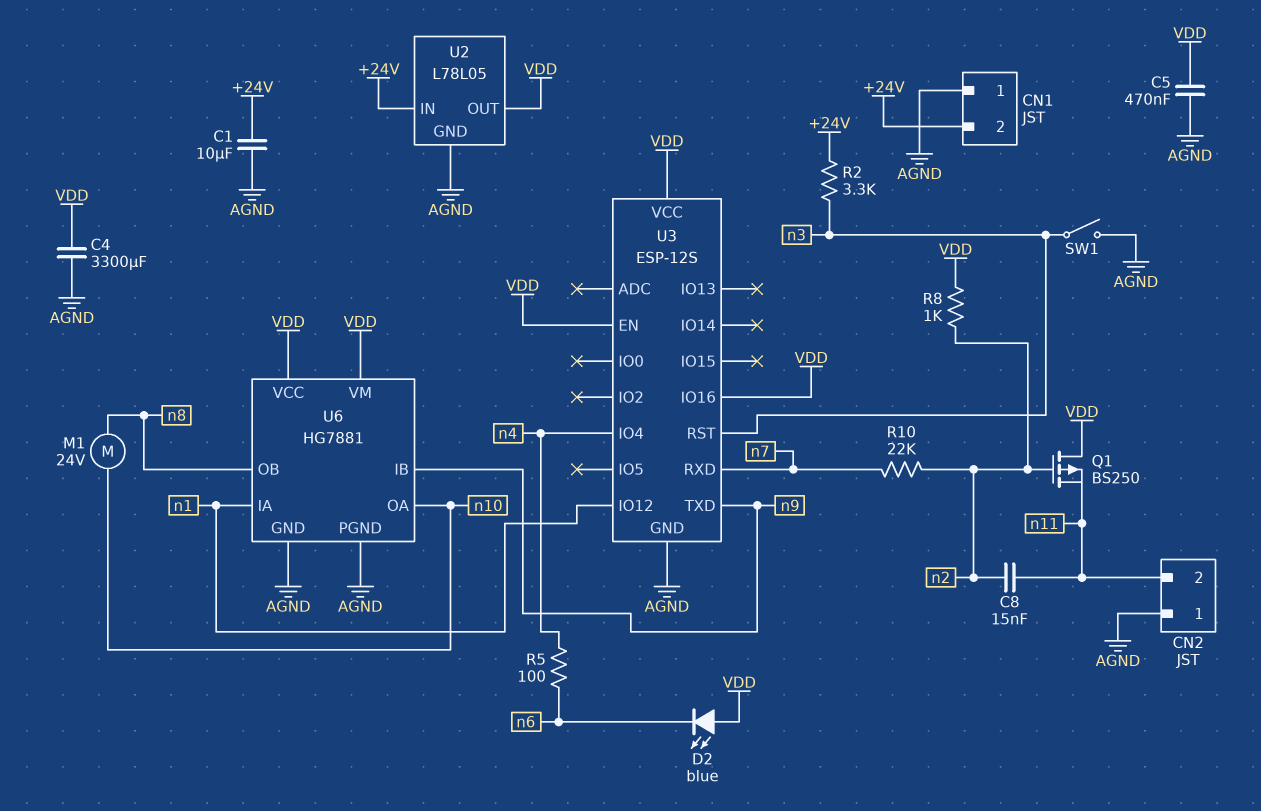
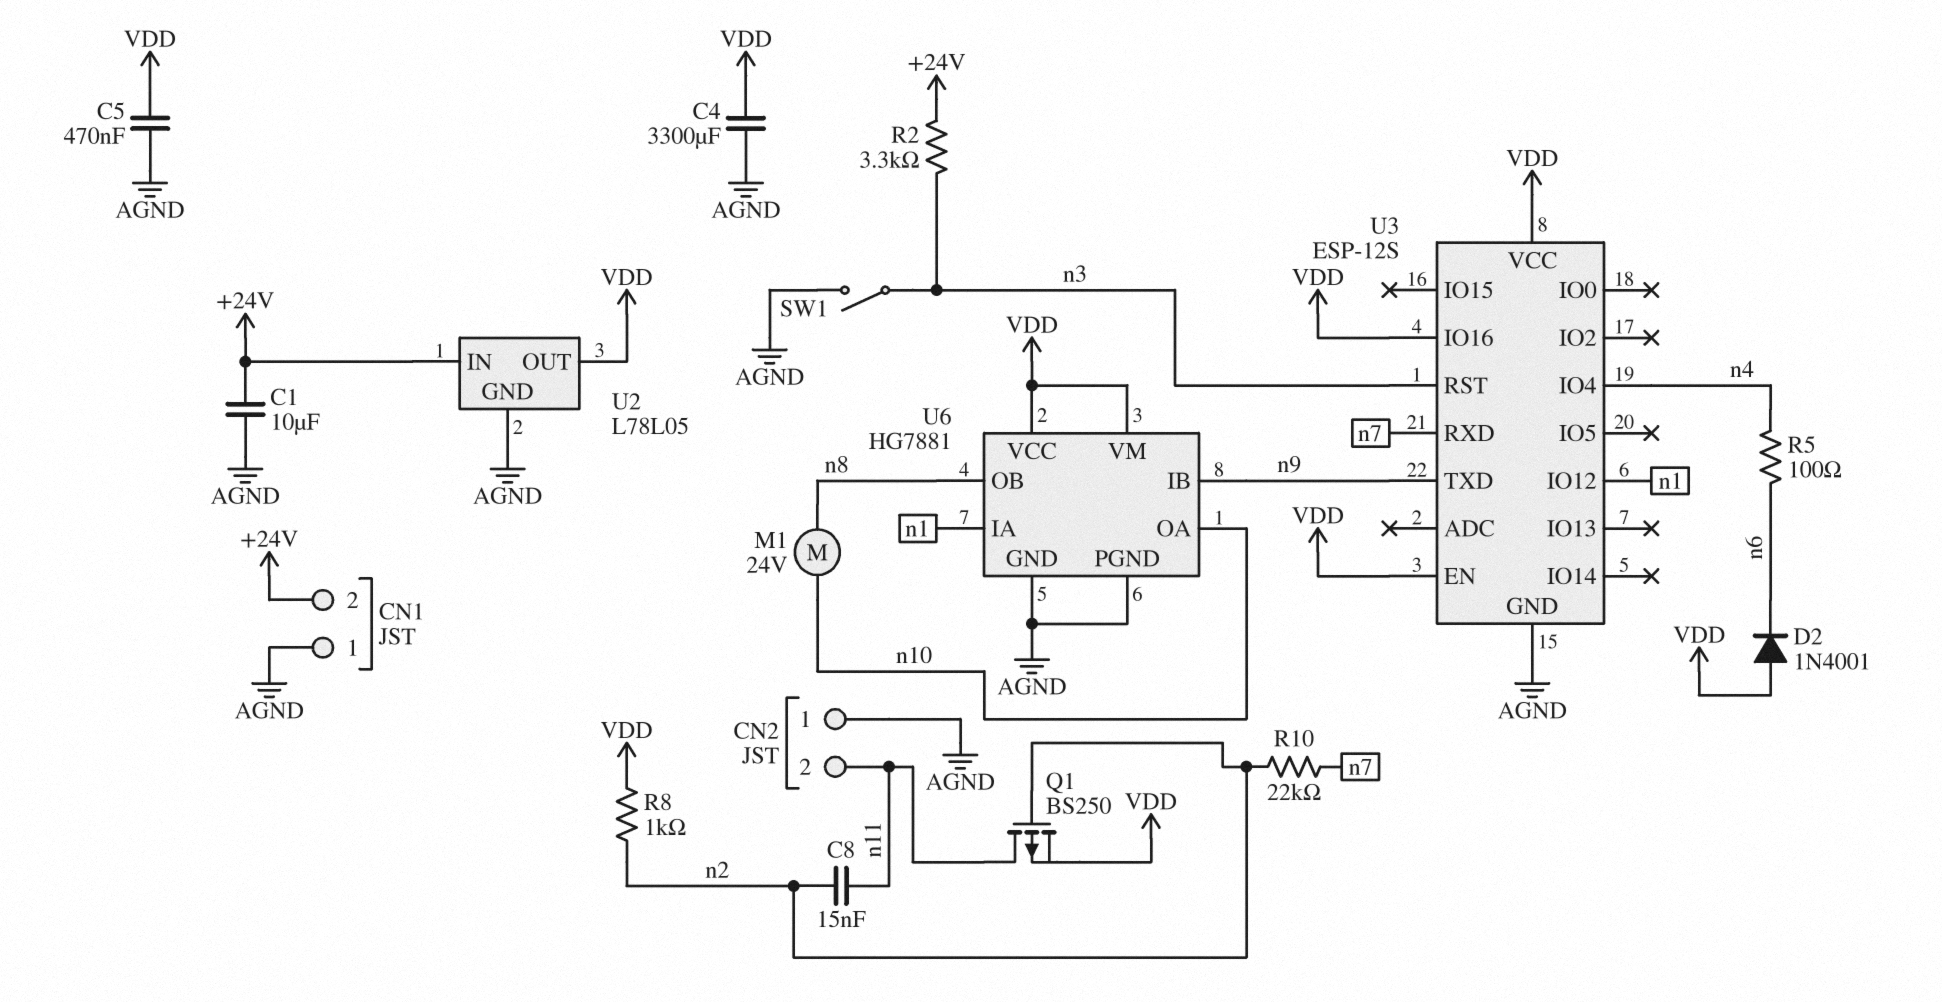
D2: LED blue (A VDD, K n6) -> diode 1N4001 (A VDD, K n6)
Q1: PMOS BS250 (G n2, D VDD, S n11) -> PMOS BS250 (G n2, D n11, S VDD)

